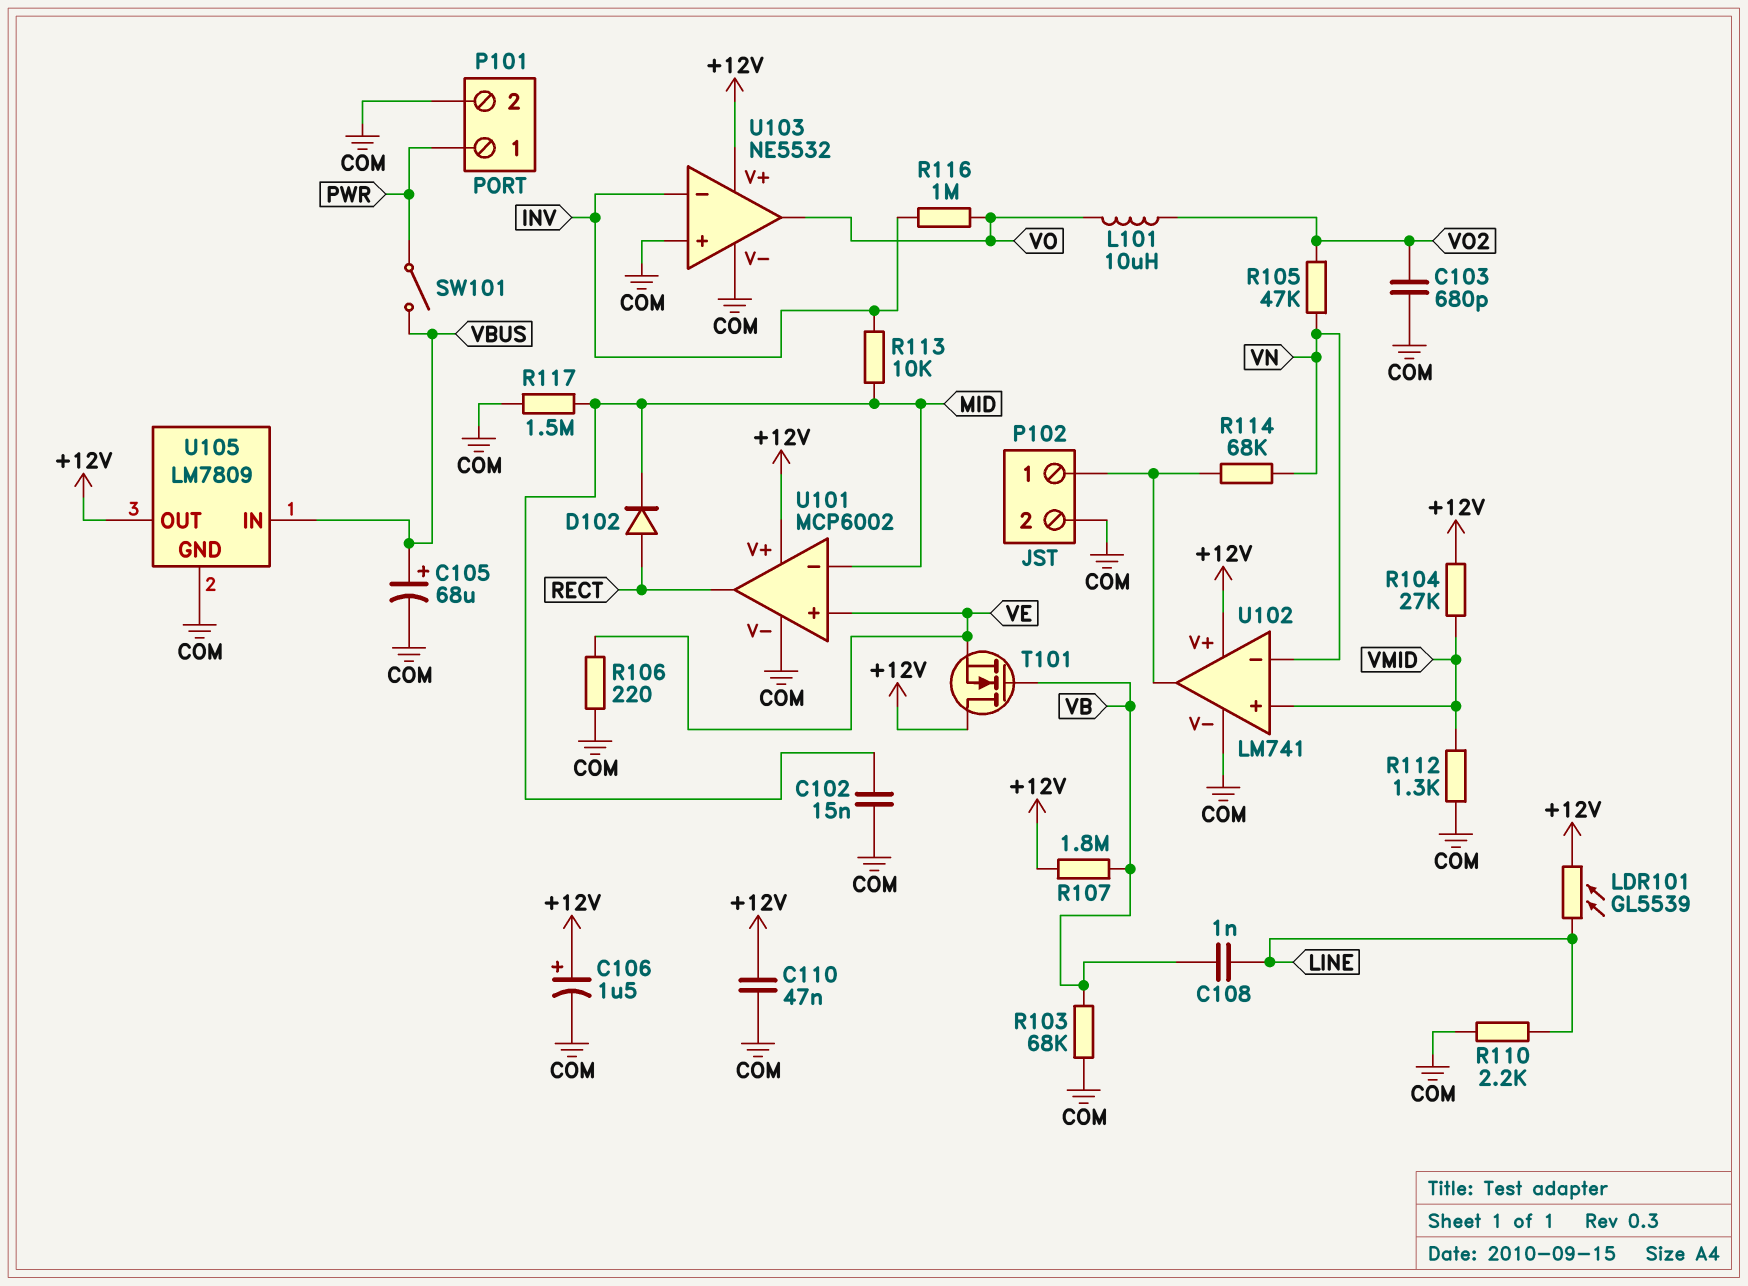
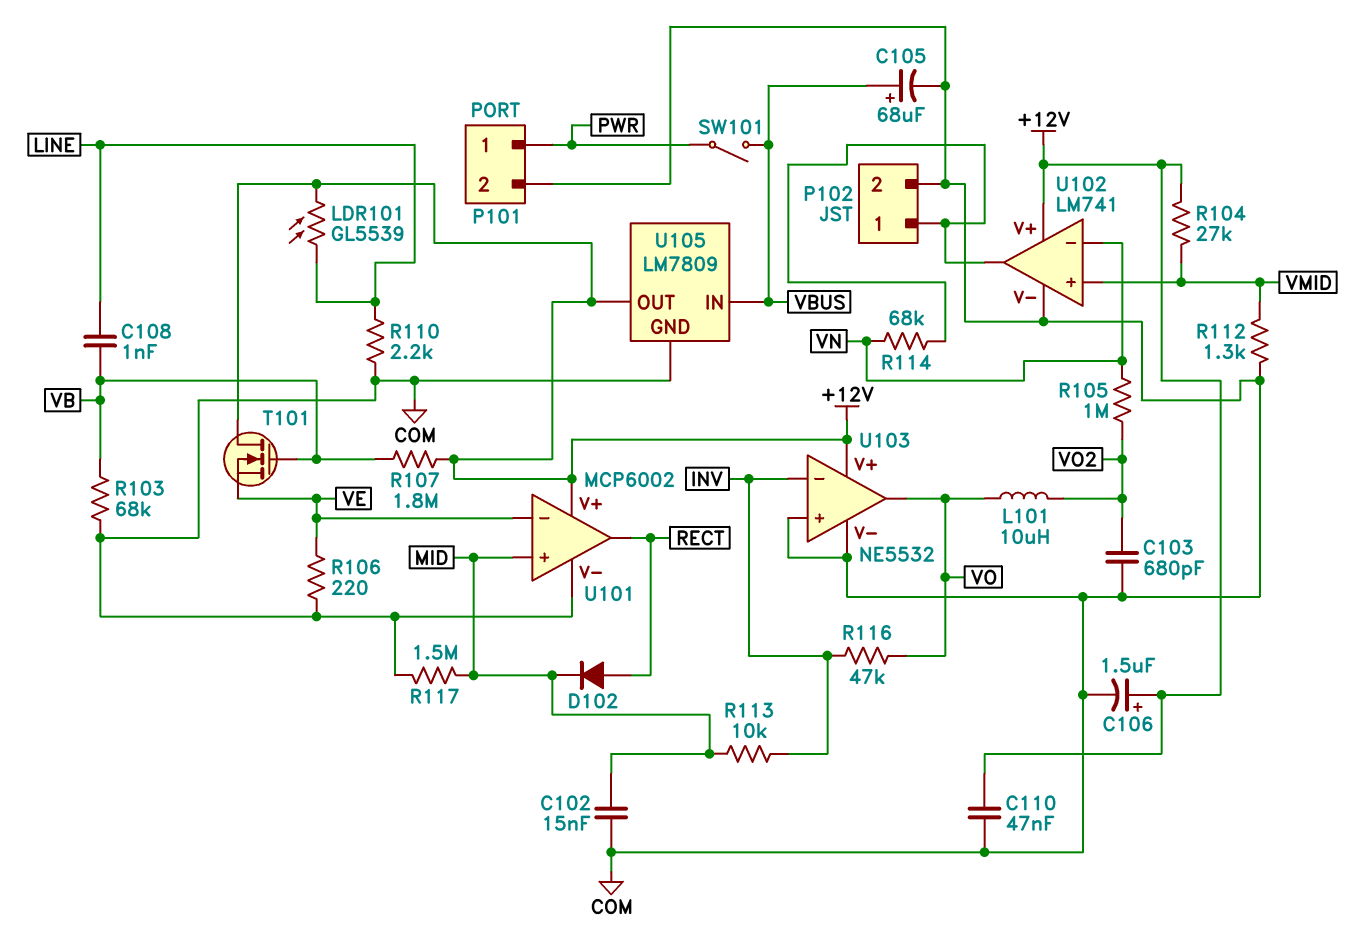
R105: 47k (VN, VO2) -> 1M (VN, VO2)
R116: 1M (INV, VO) -> 47k (INV, VO)
U101 pin in+: VE -> MID
U101 pin in-: MID -> VE

